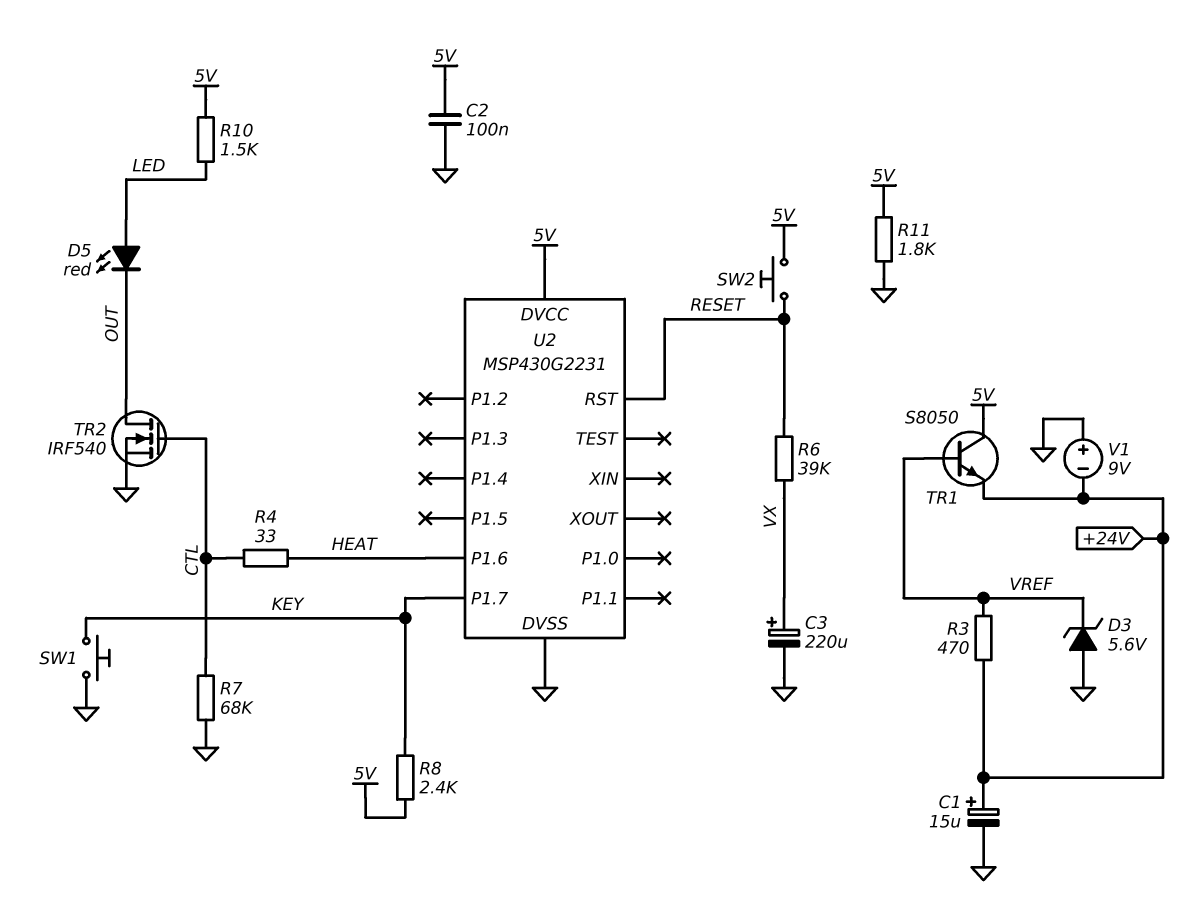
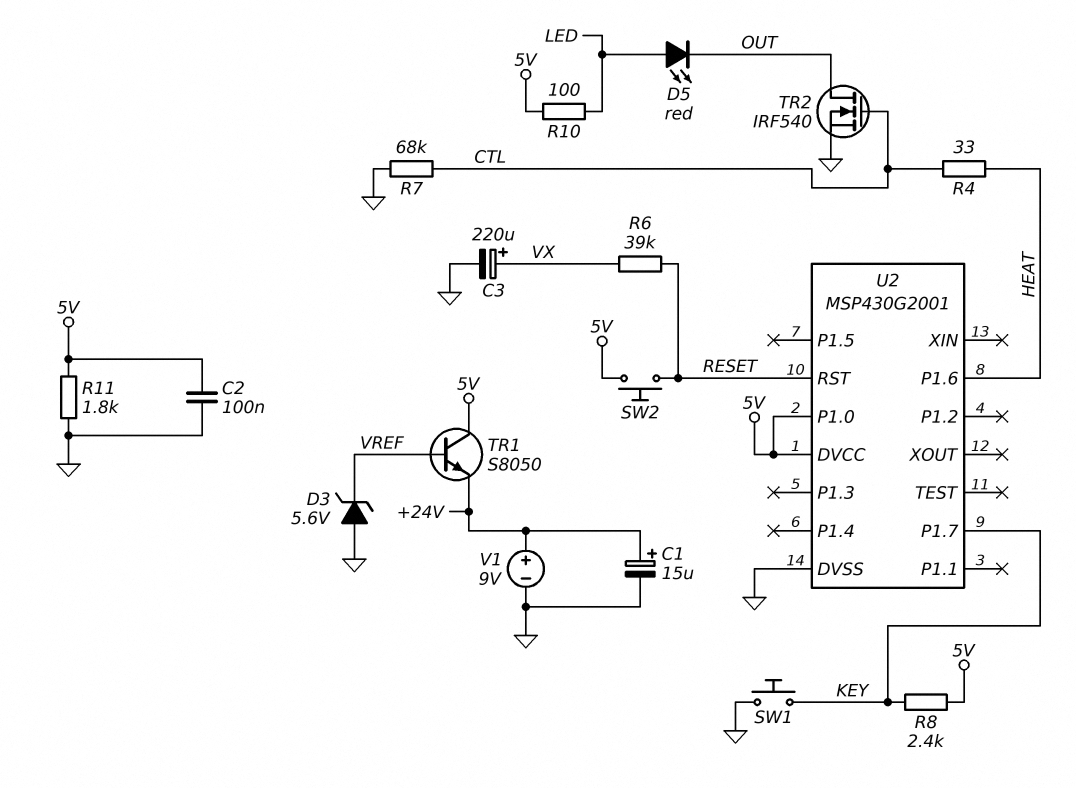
R3: 470 (+24V, VREF) -> none
R10: 1.5k (5V, LED) -> 100 (5V, LED)
U2: MSP430G2231 -> MSP430G2001
U2 pin P1.0: none -> 5V
V1: 9V (plus GND, minus +24V) -> 9V (plus +24V, minus GND)

